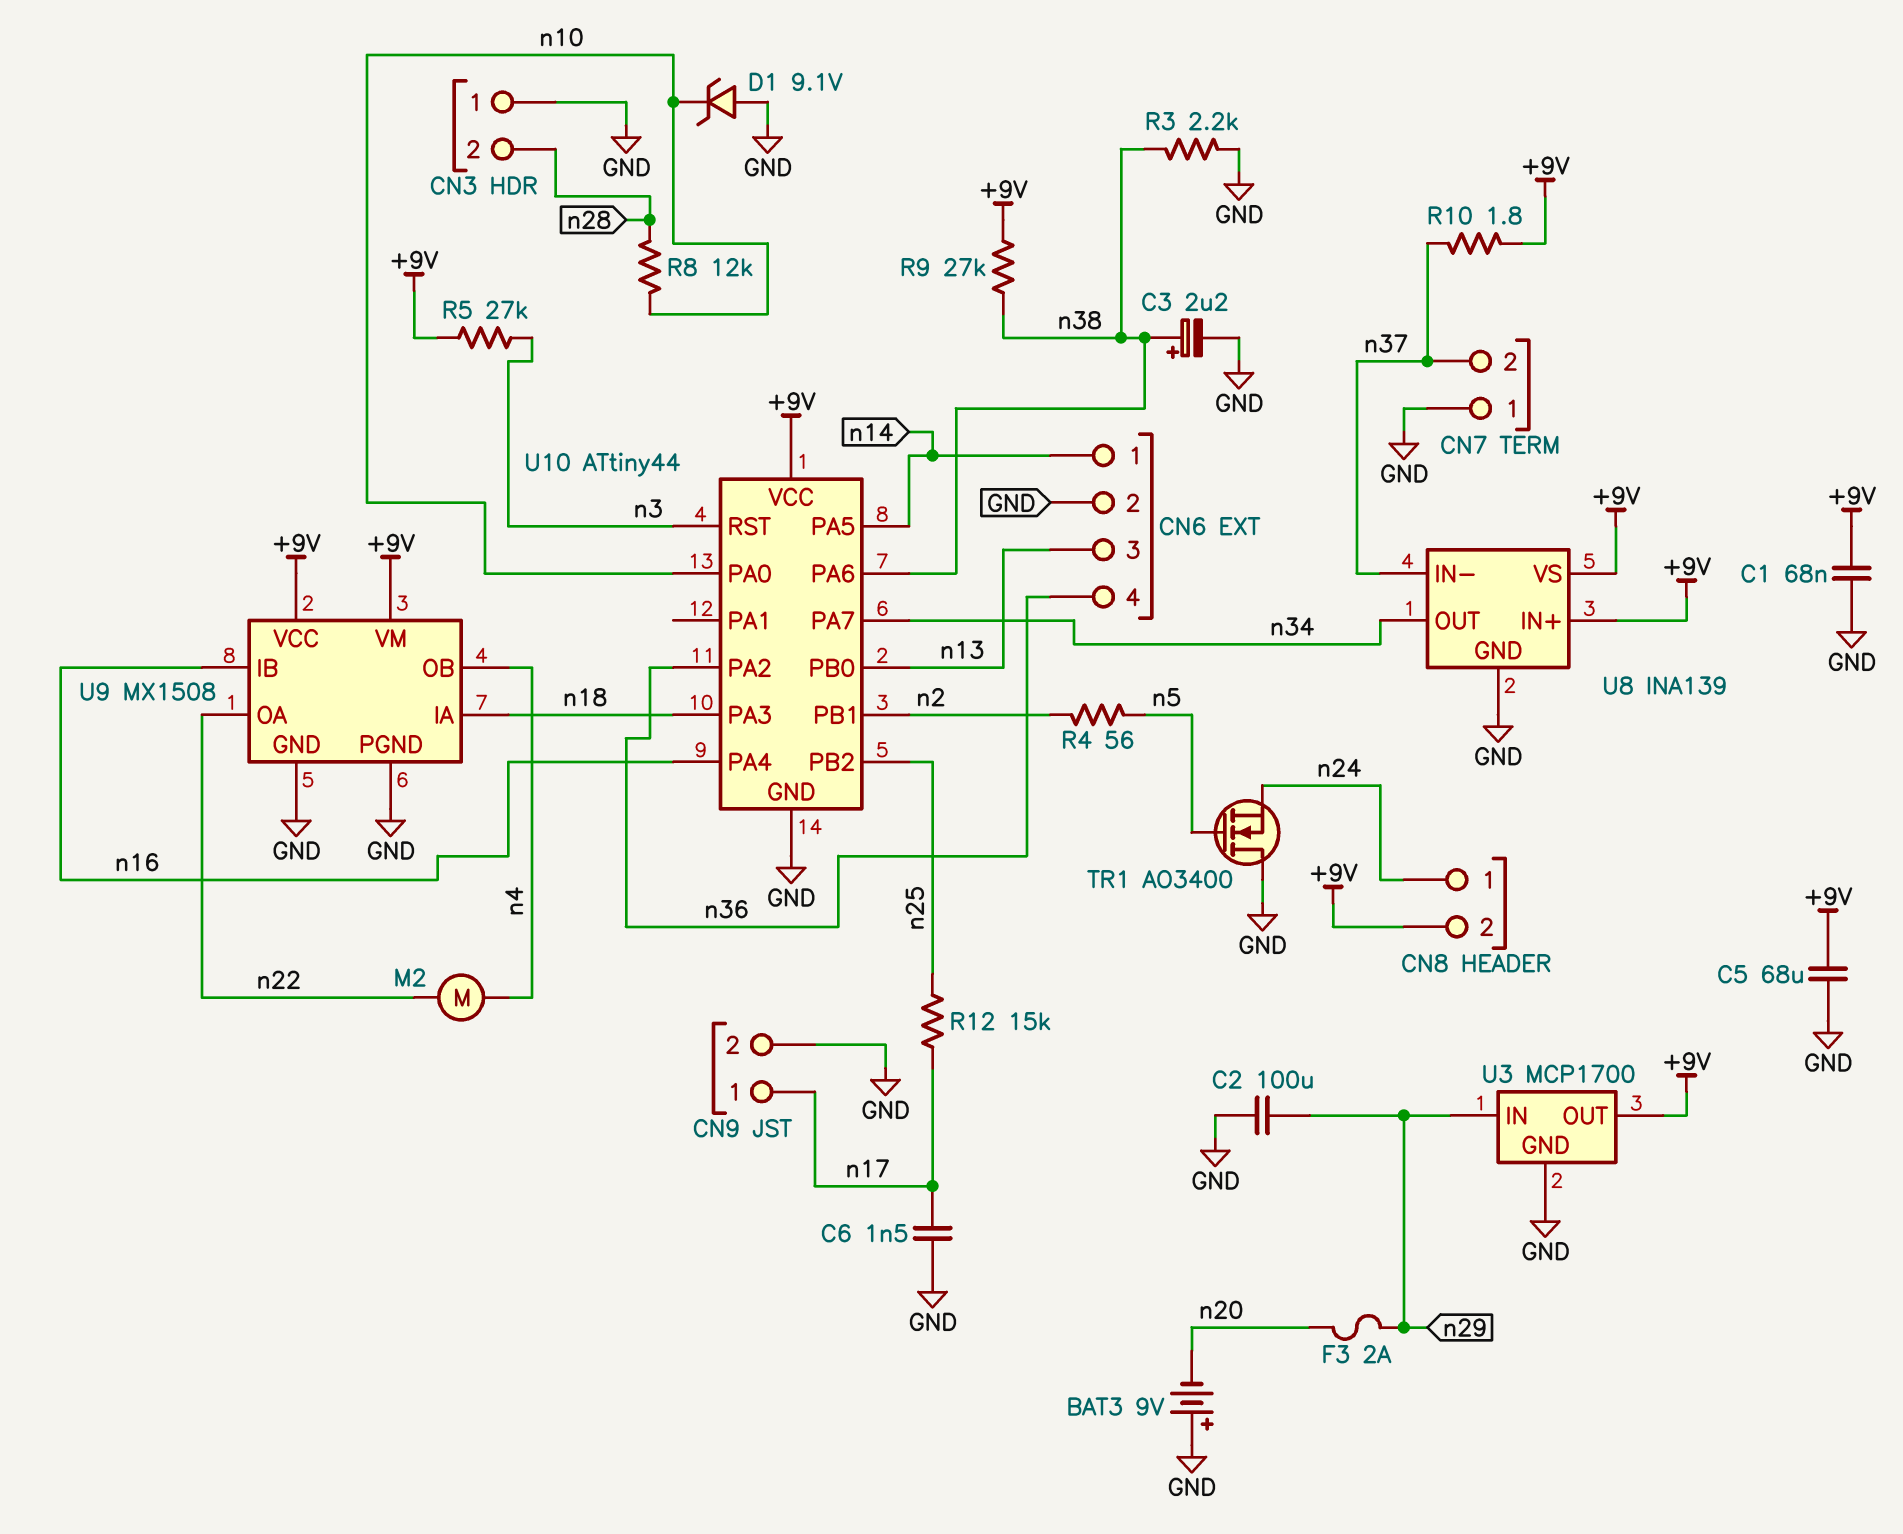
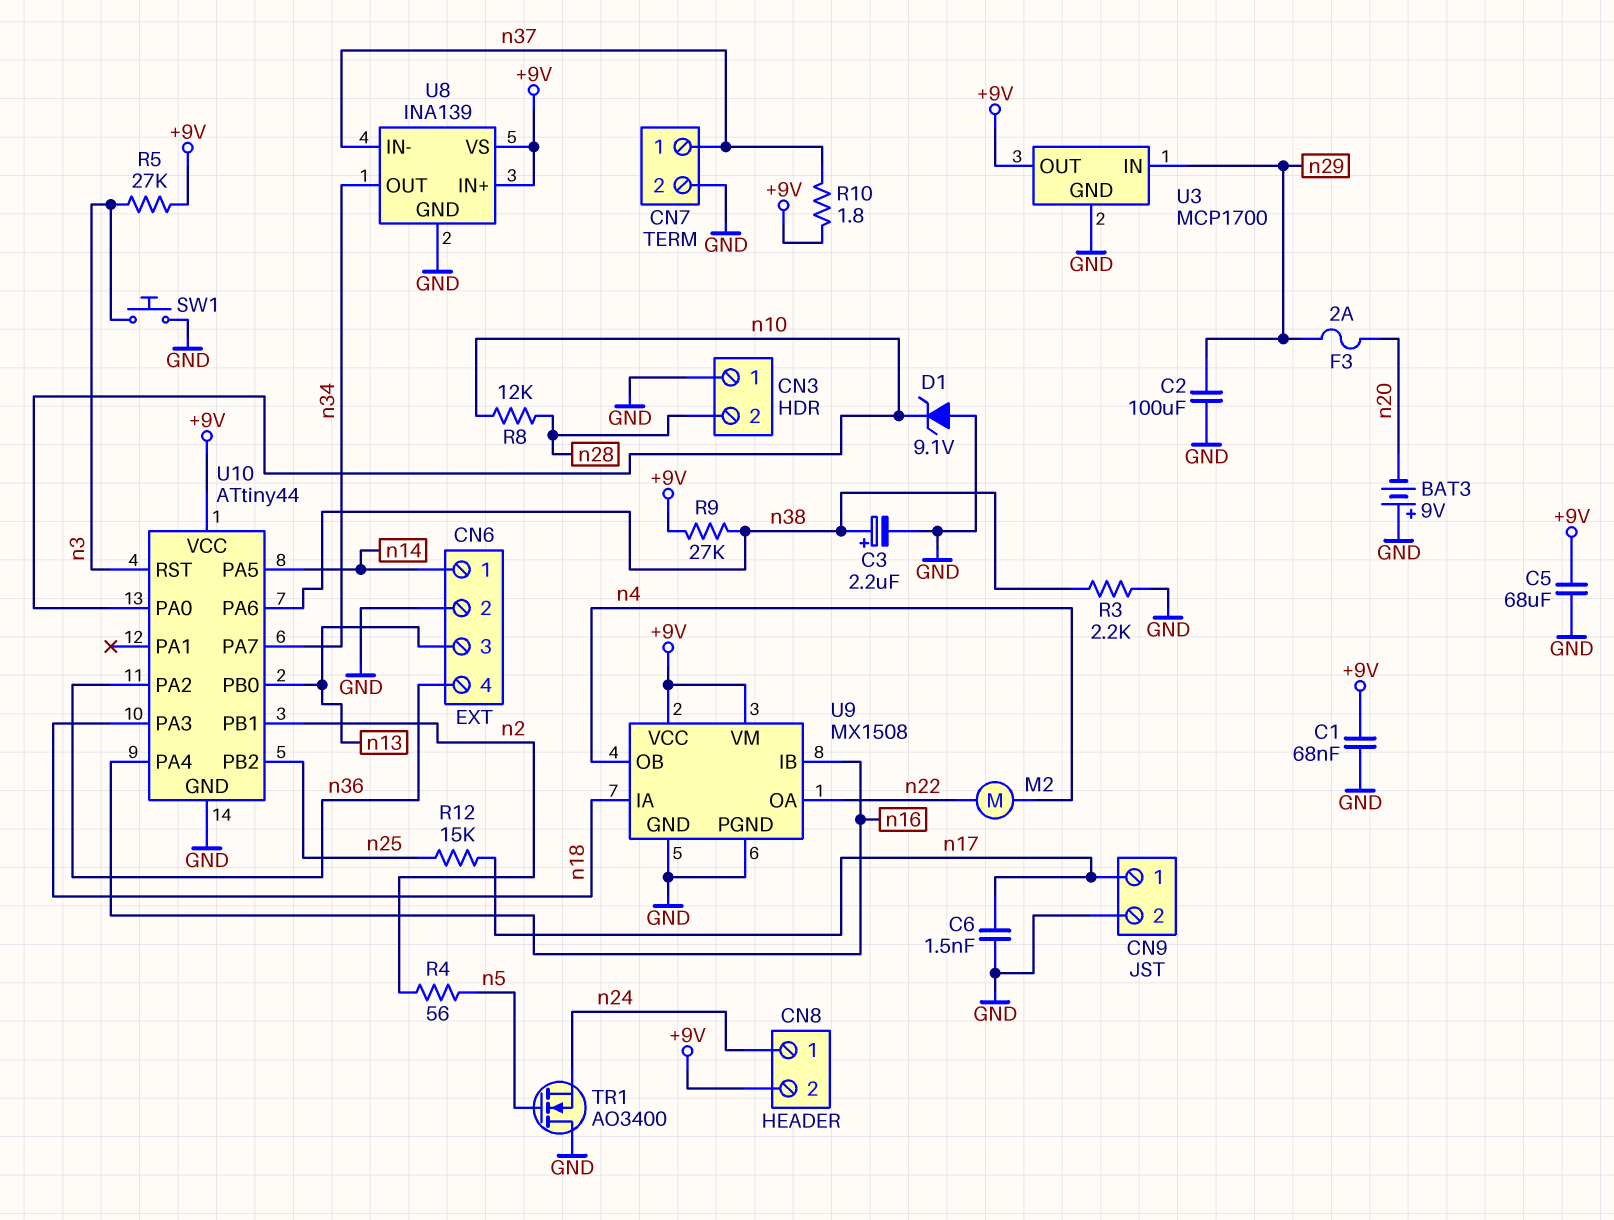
CN7 pin 1: GND -> n37
CN7 pin 2: n37 -> GND
SW1: none -> button (GND, n3)

